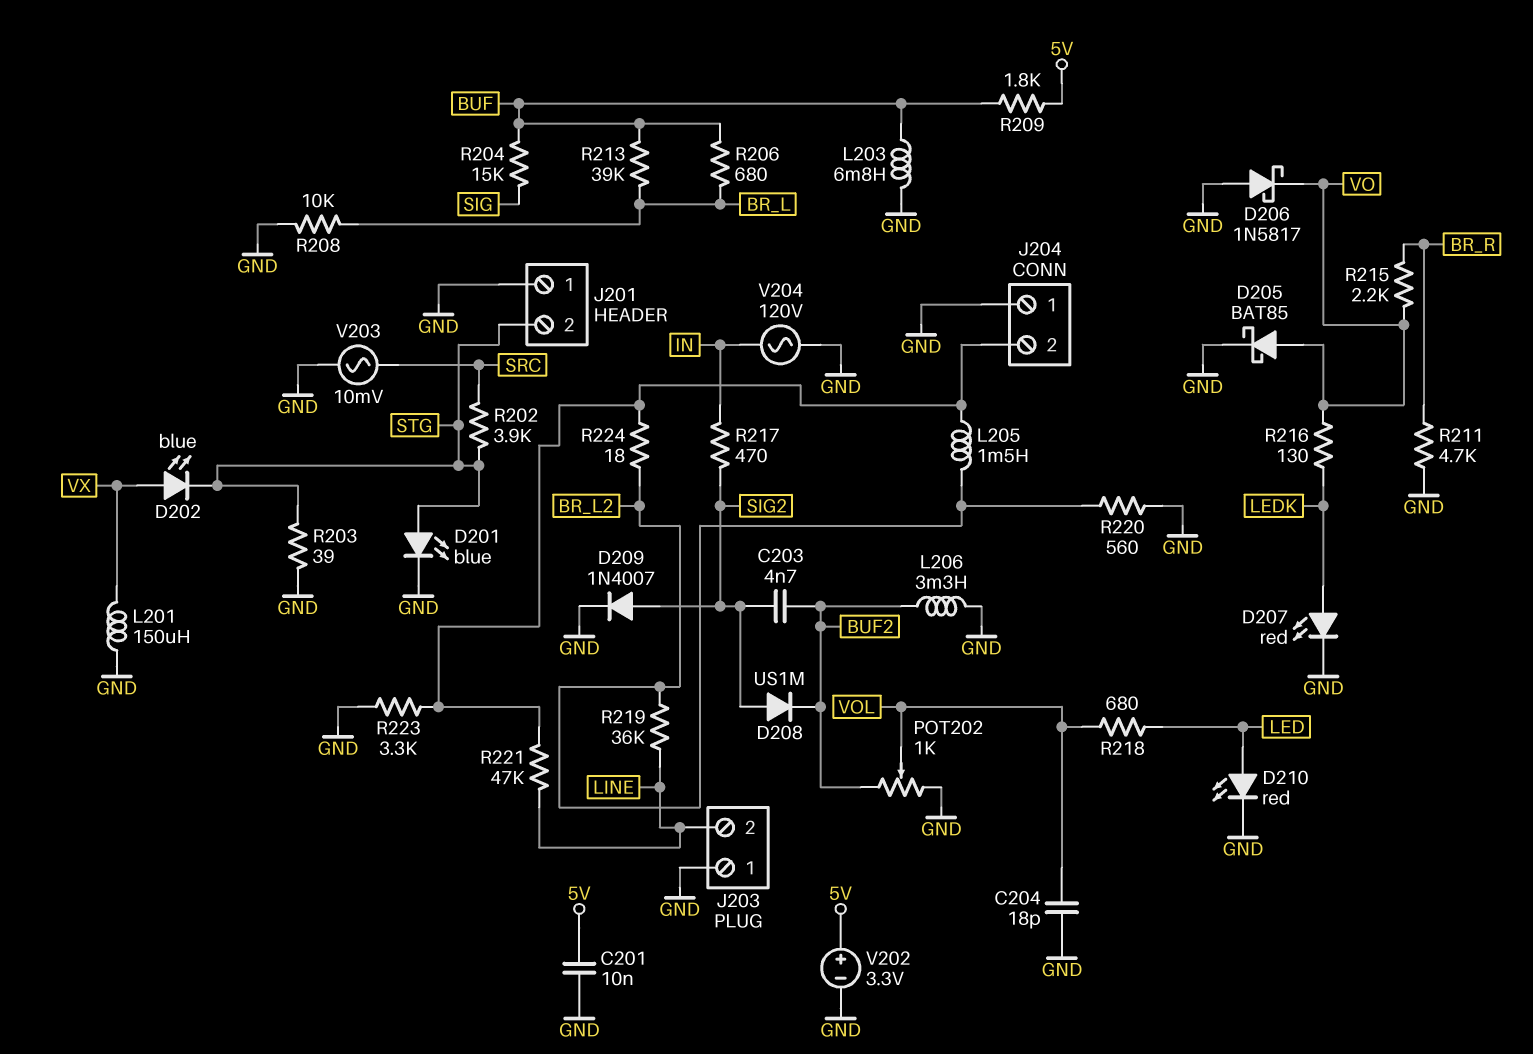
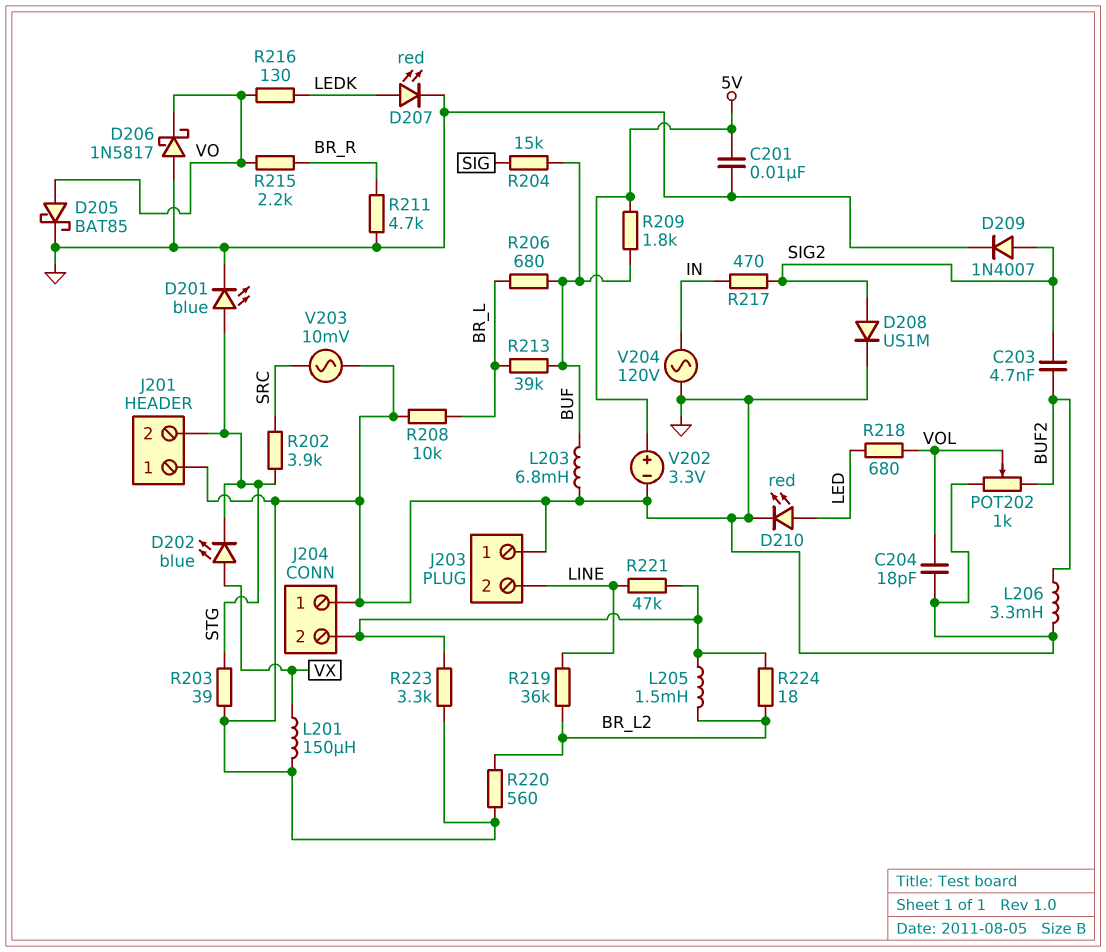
D208: diode US1M (A SIG2, K BUF2) -> diode US1M (A SIG2, K GND)

